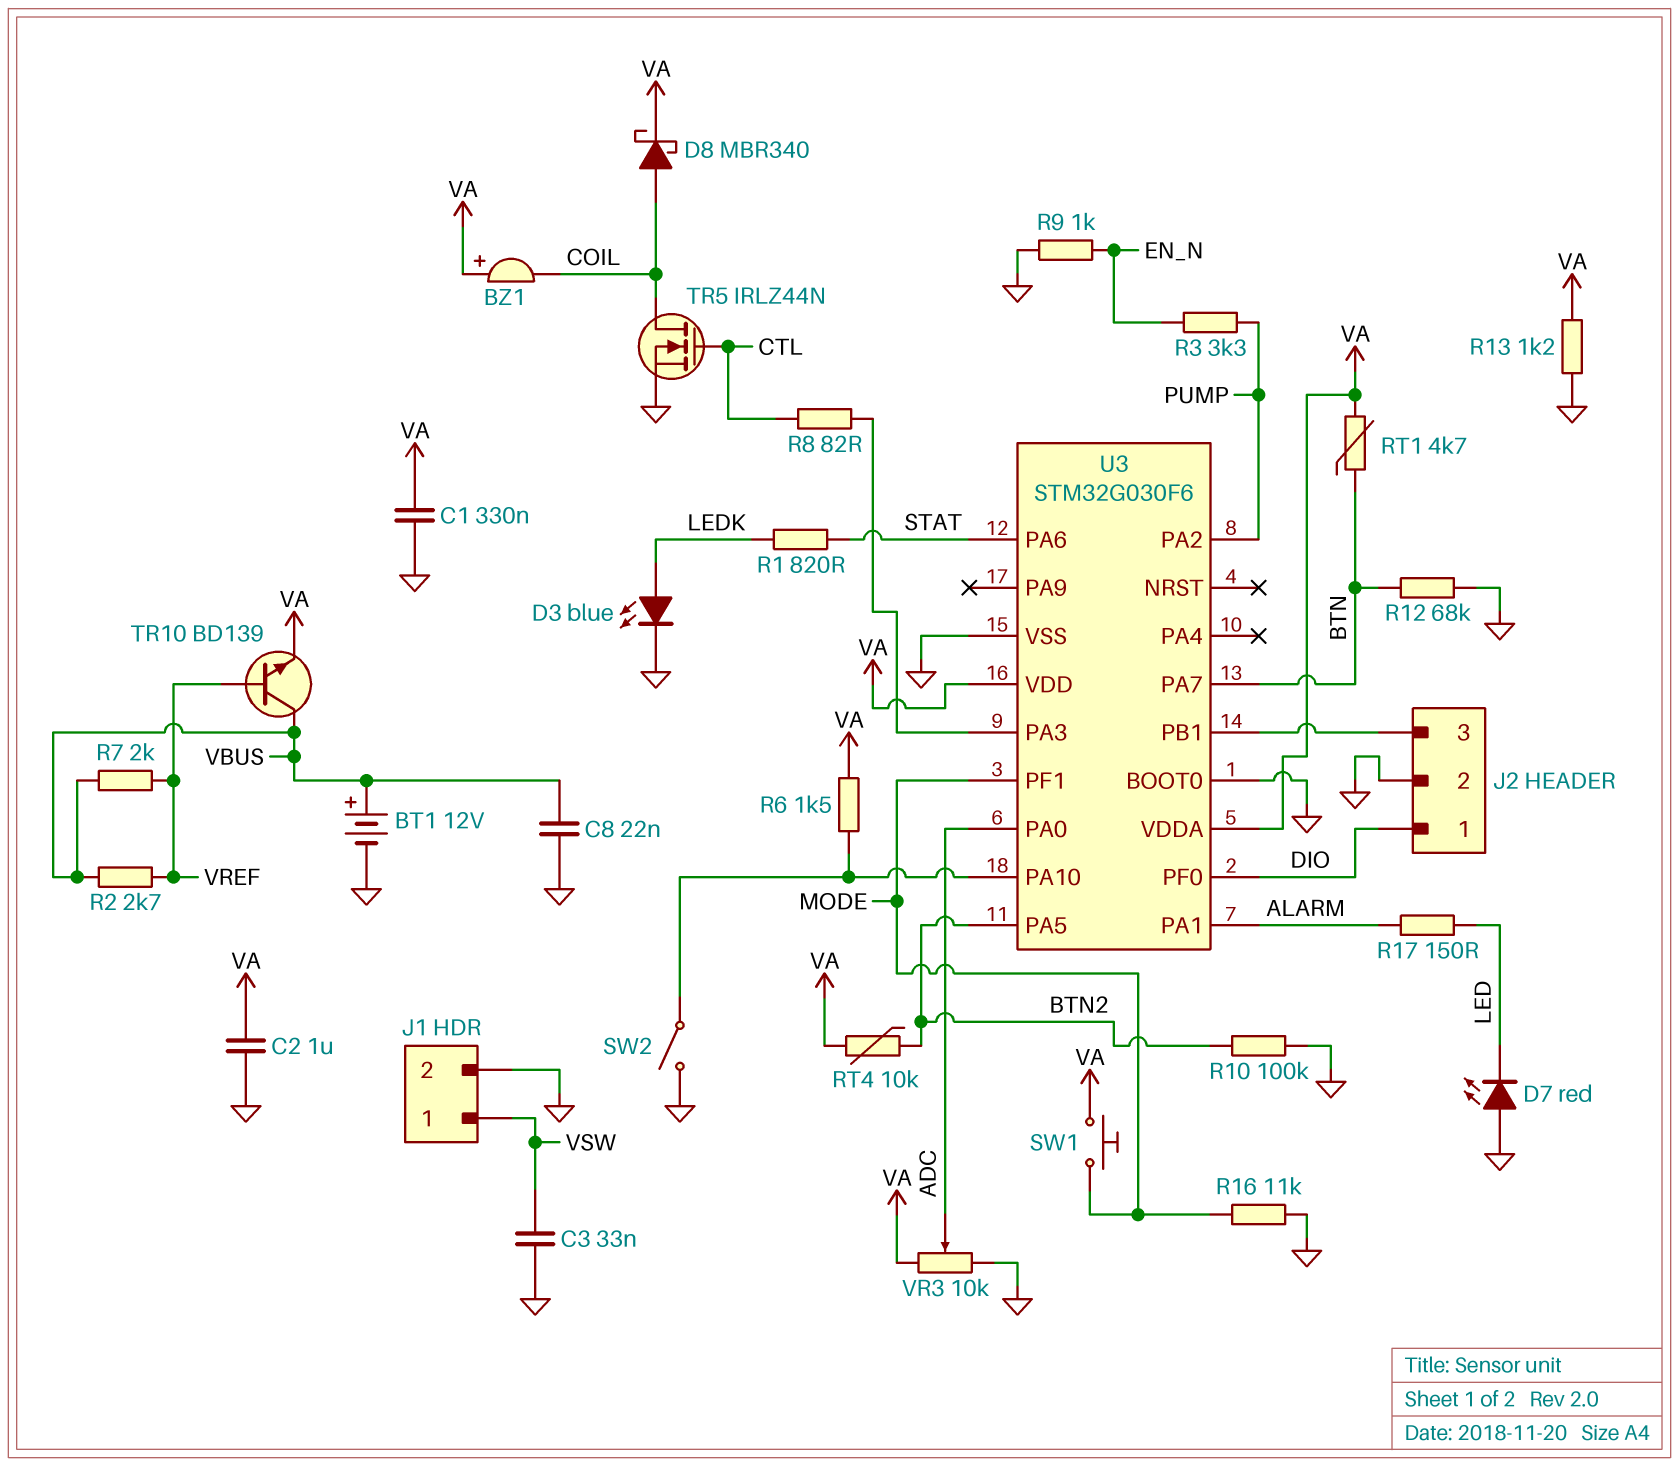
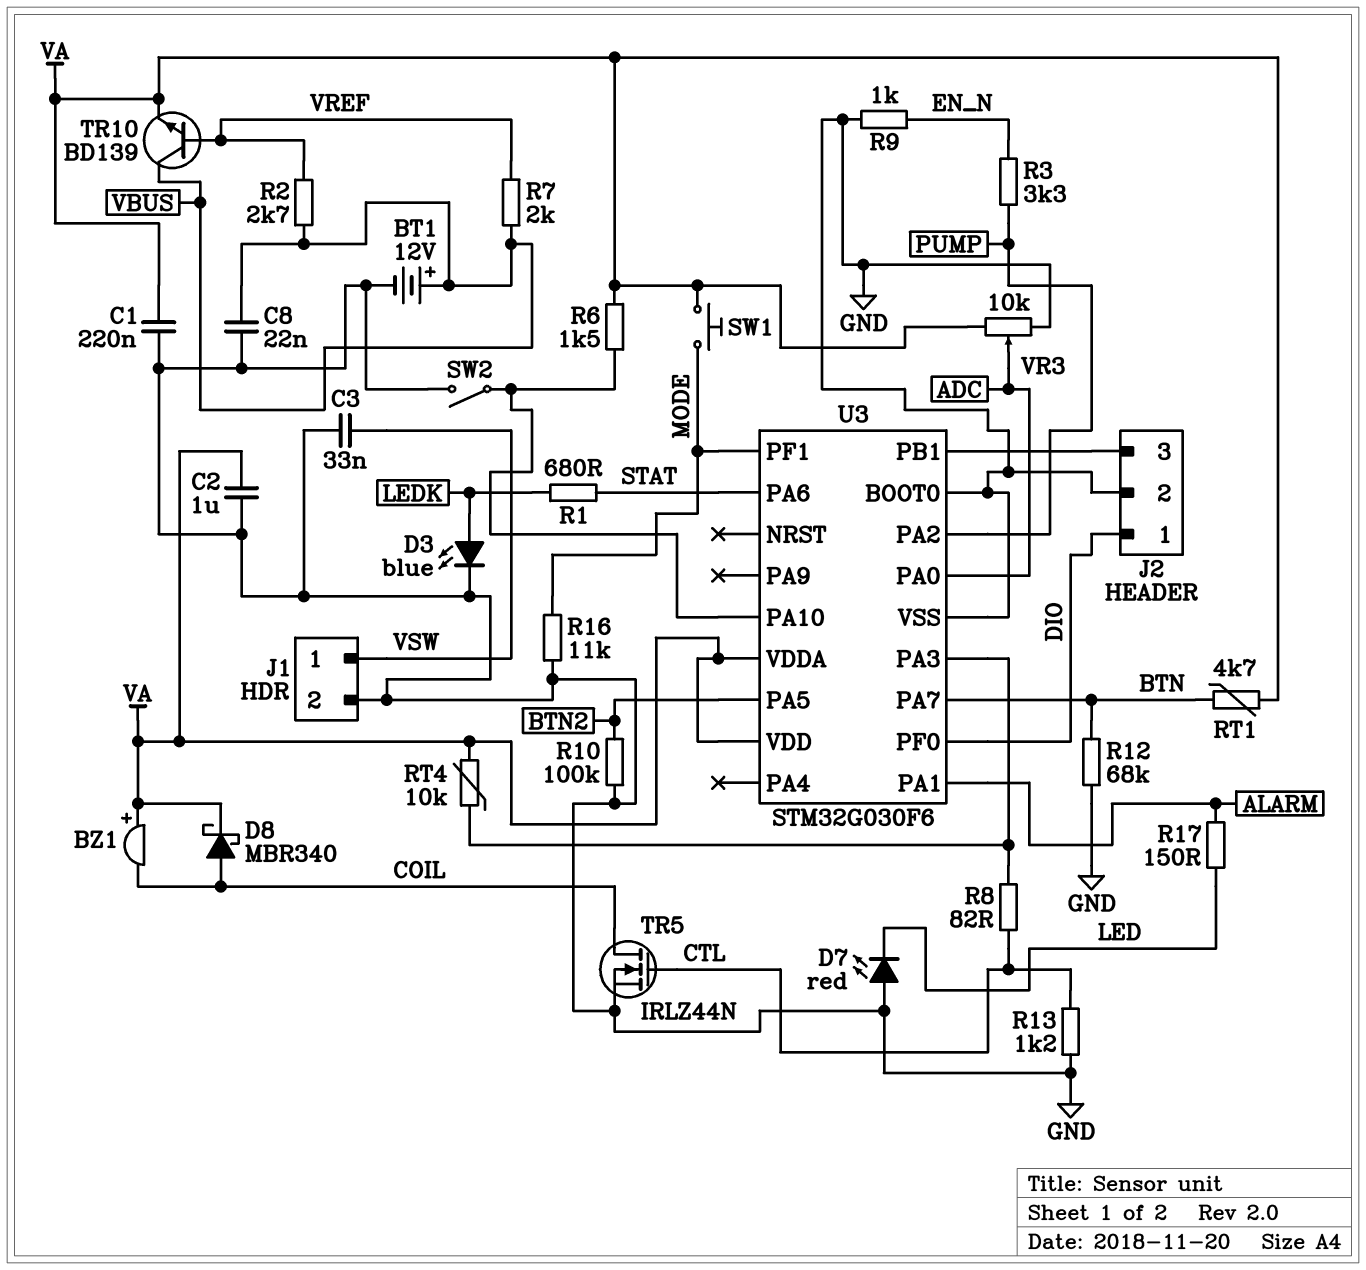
C1: 330nF (GND, VA) -> 220nF (GND, VA)
R1: 820 (LEDK, STAT) -> 680 (LEDK, STAT)
R13: 1.2k (GND, VA) -> 1.2k (CTL, GND)
RT4: 10k (BTN2, VA) -> 10k (U3/PA3, VA)

